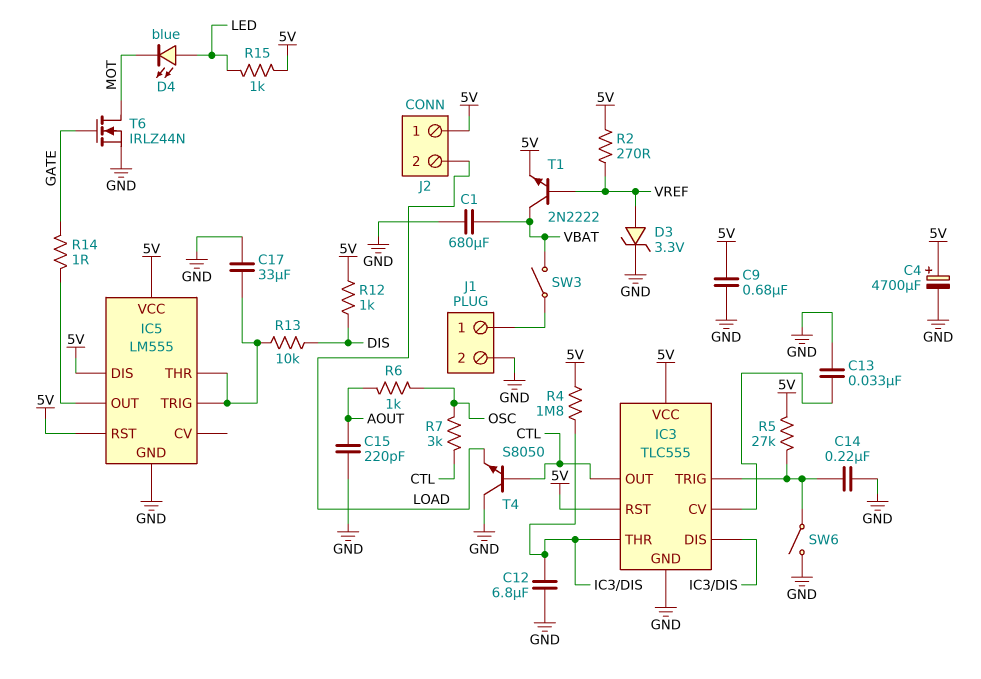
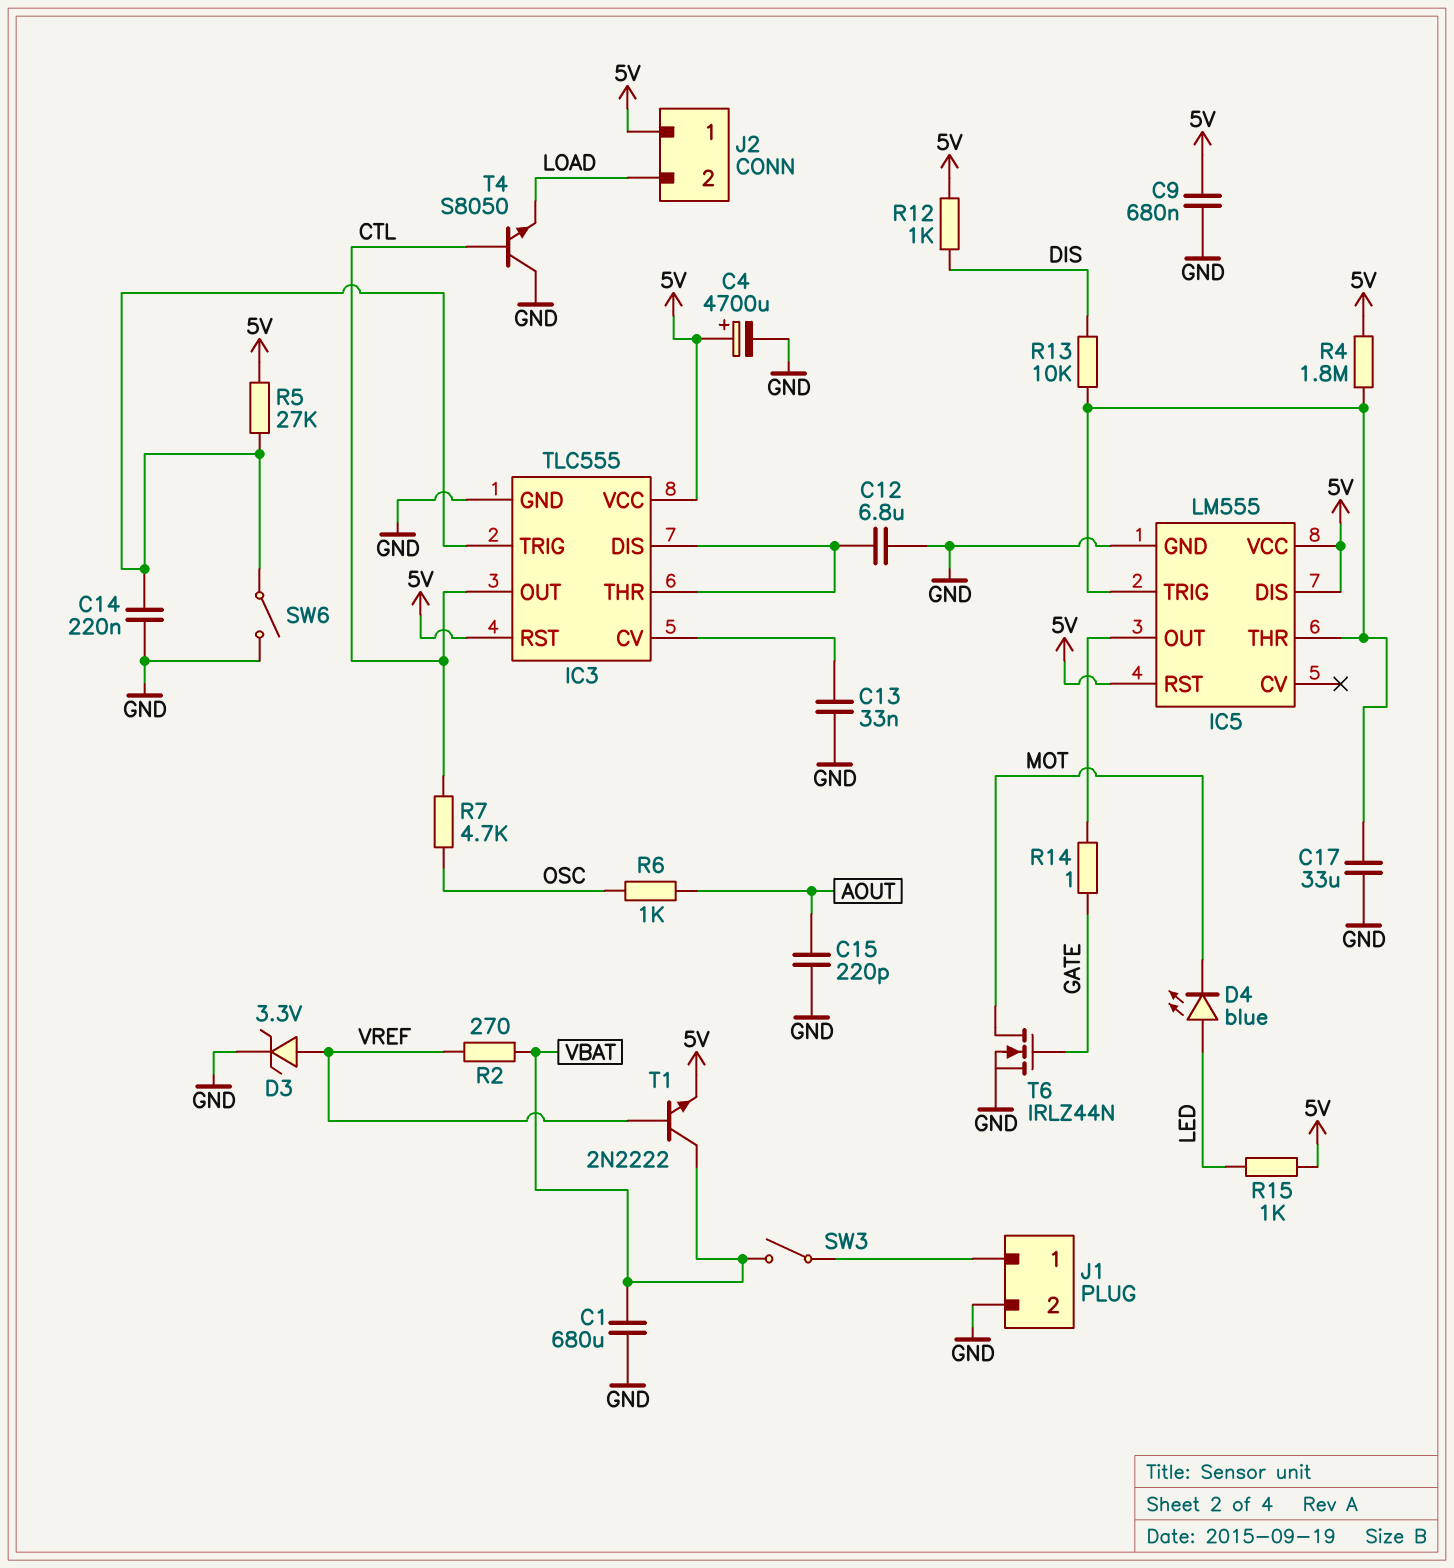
R2: 270 (5V, VREF) -> 270 (VBAT, VREF)
R4: 1.8M (5V, IC3/DIS) -> 1.8M (5V, IC5/THR)
R7: 3k (CTL, OSC) -> 4.7k (CTL, OSC)

